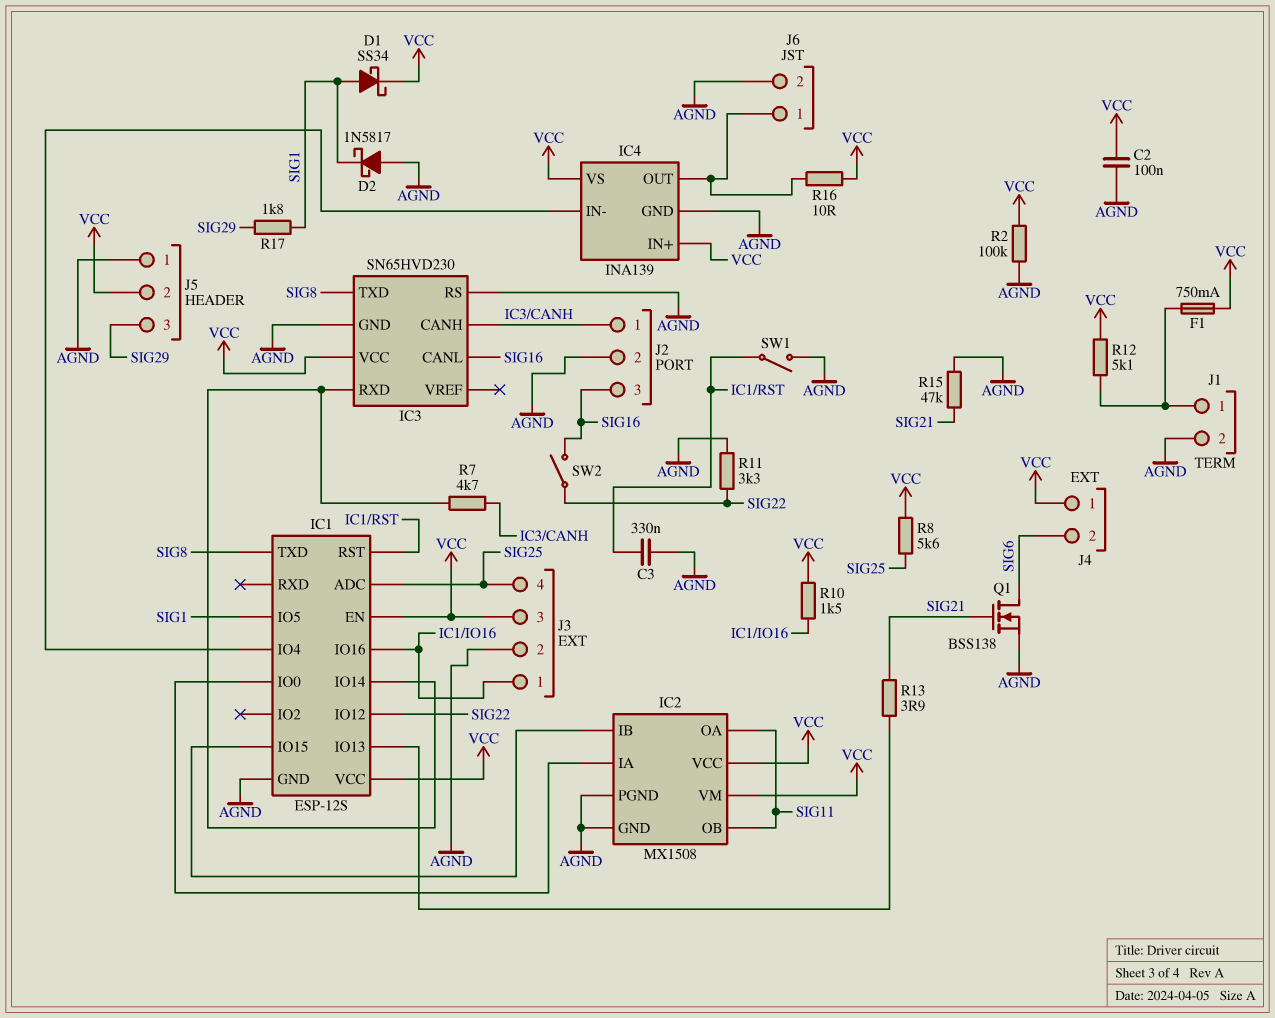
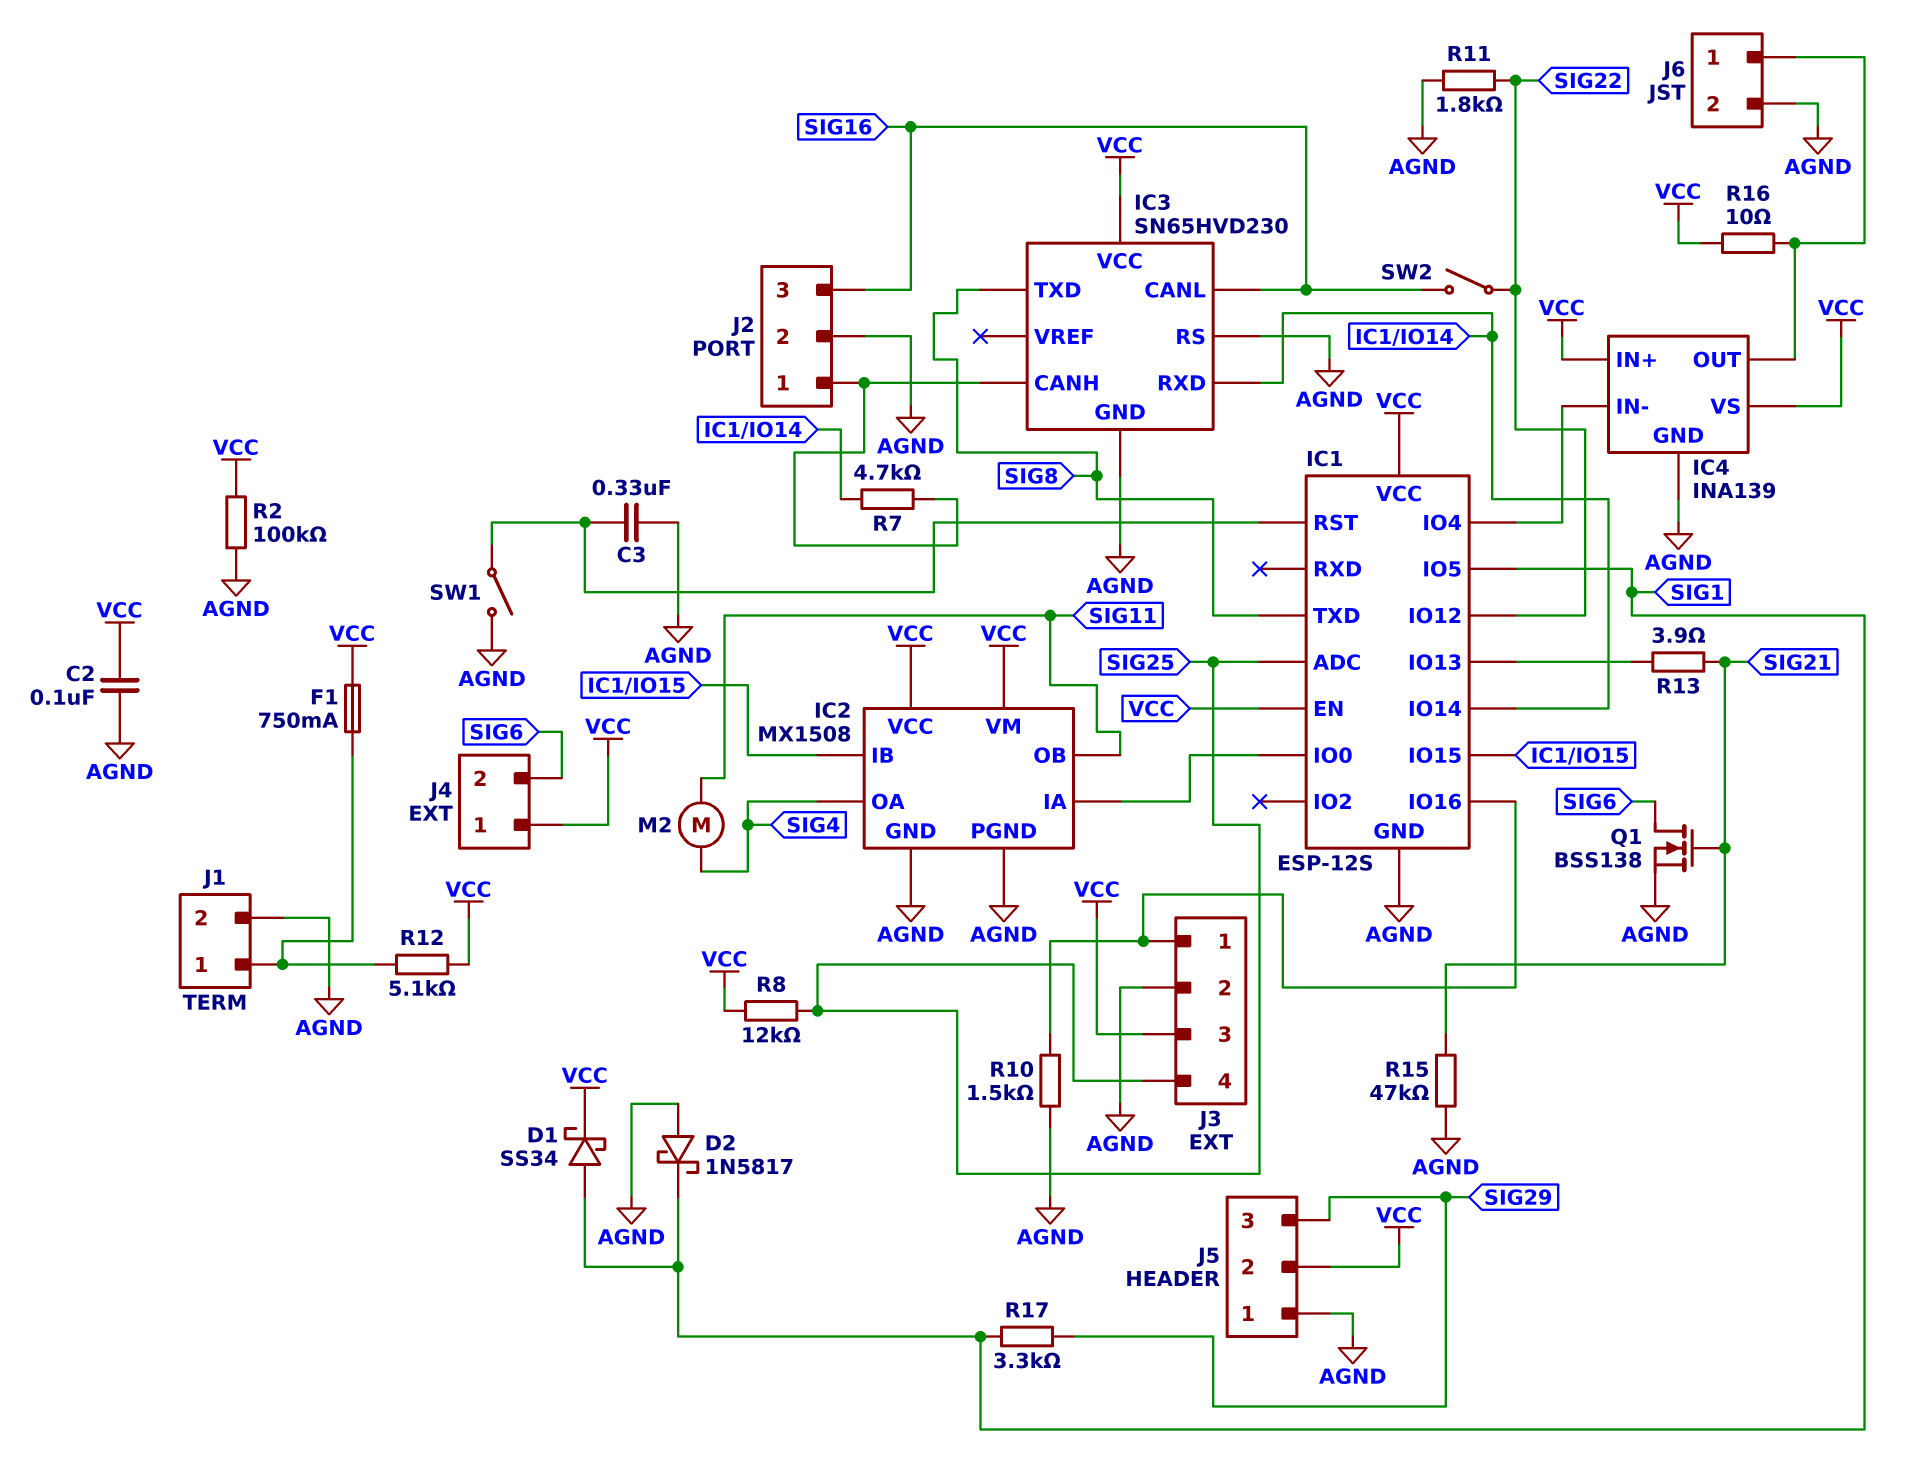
IC2 pin OA: SIG11 -> SIG4
M2: none -> motor (SIG4, SIG11)
R8: 5.6k (SIG25, VCC) -> 12k (SIG25, VCC)
R10: 1.5k (IC1/IO16, VCC) -> 1.5k (AGND, IC1/IO16)
R11: 3.3k (AGND, SIG22) -> 1.8k (AGND, SIG22)
R17: 1.8k (SIG1, SIG29) -> 3.3k (SIG1, SIG29)

